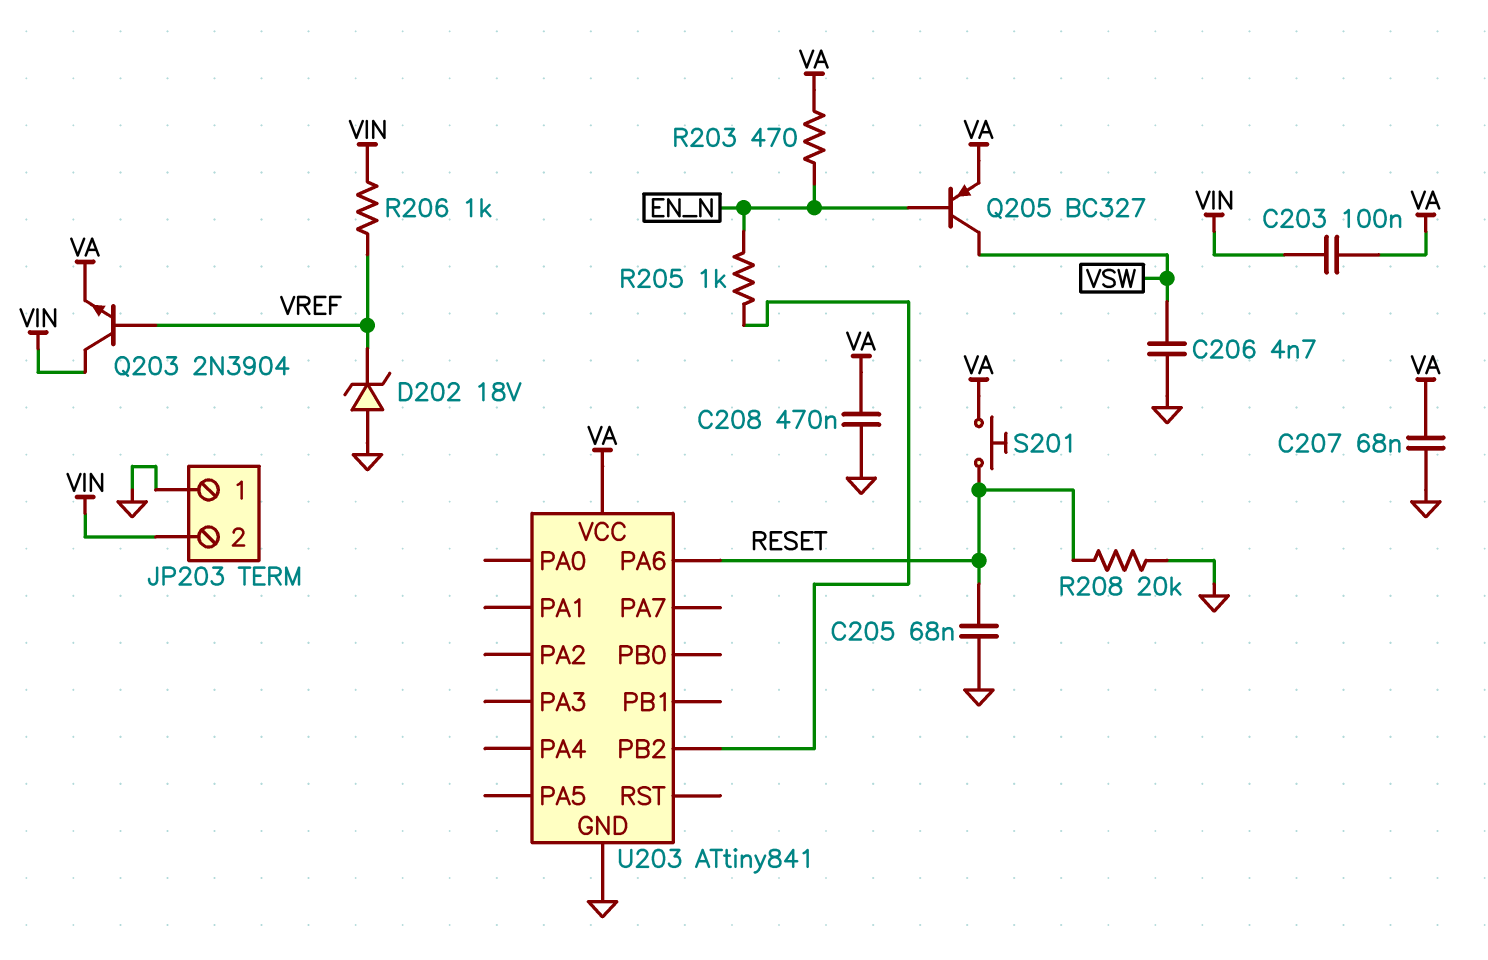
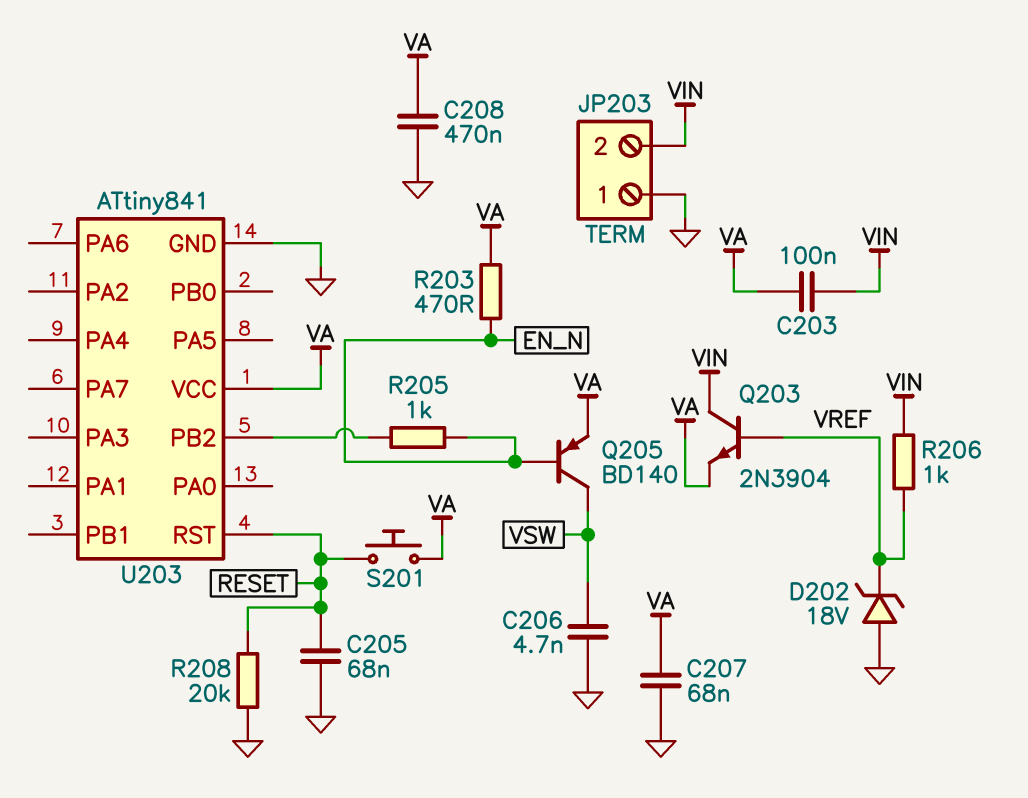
Q205: PNP BC327 (B EN_N, C VSW, E VA) -> PNP BD140 (B EN_N, C VSW, E VA)
U203 pin PA6: RESET -> none
U203 pin RST: none -> RESET

